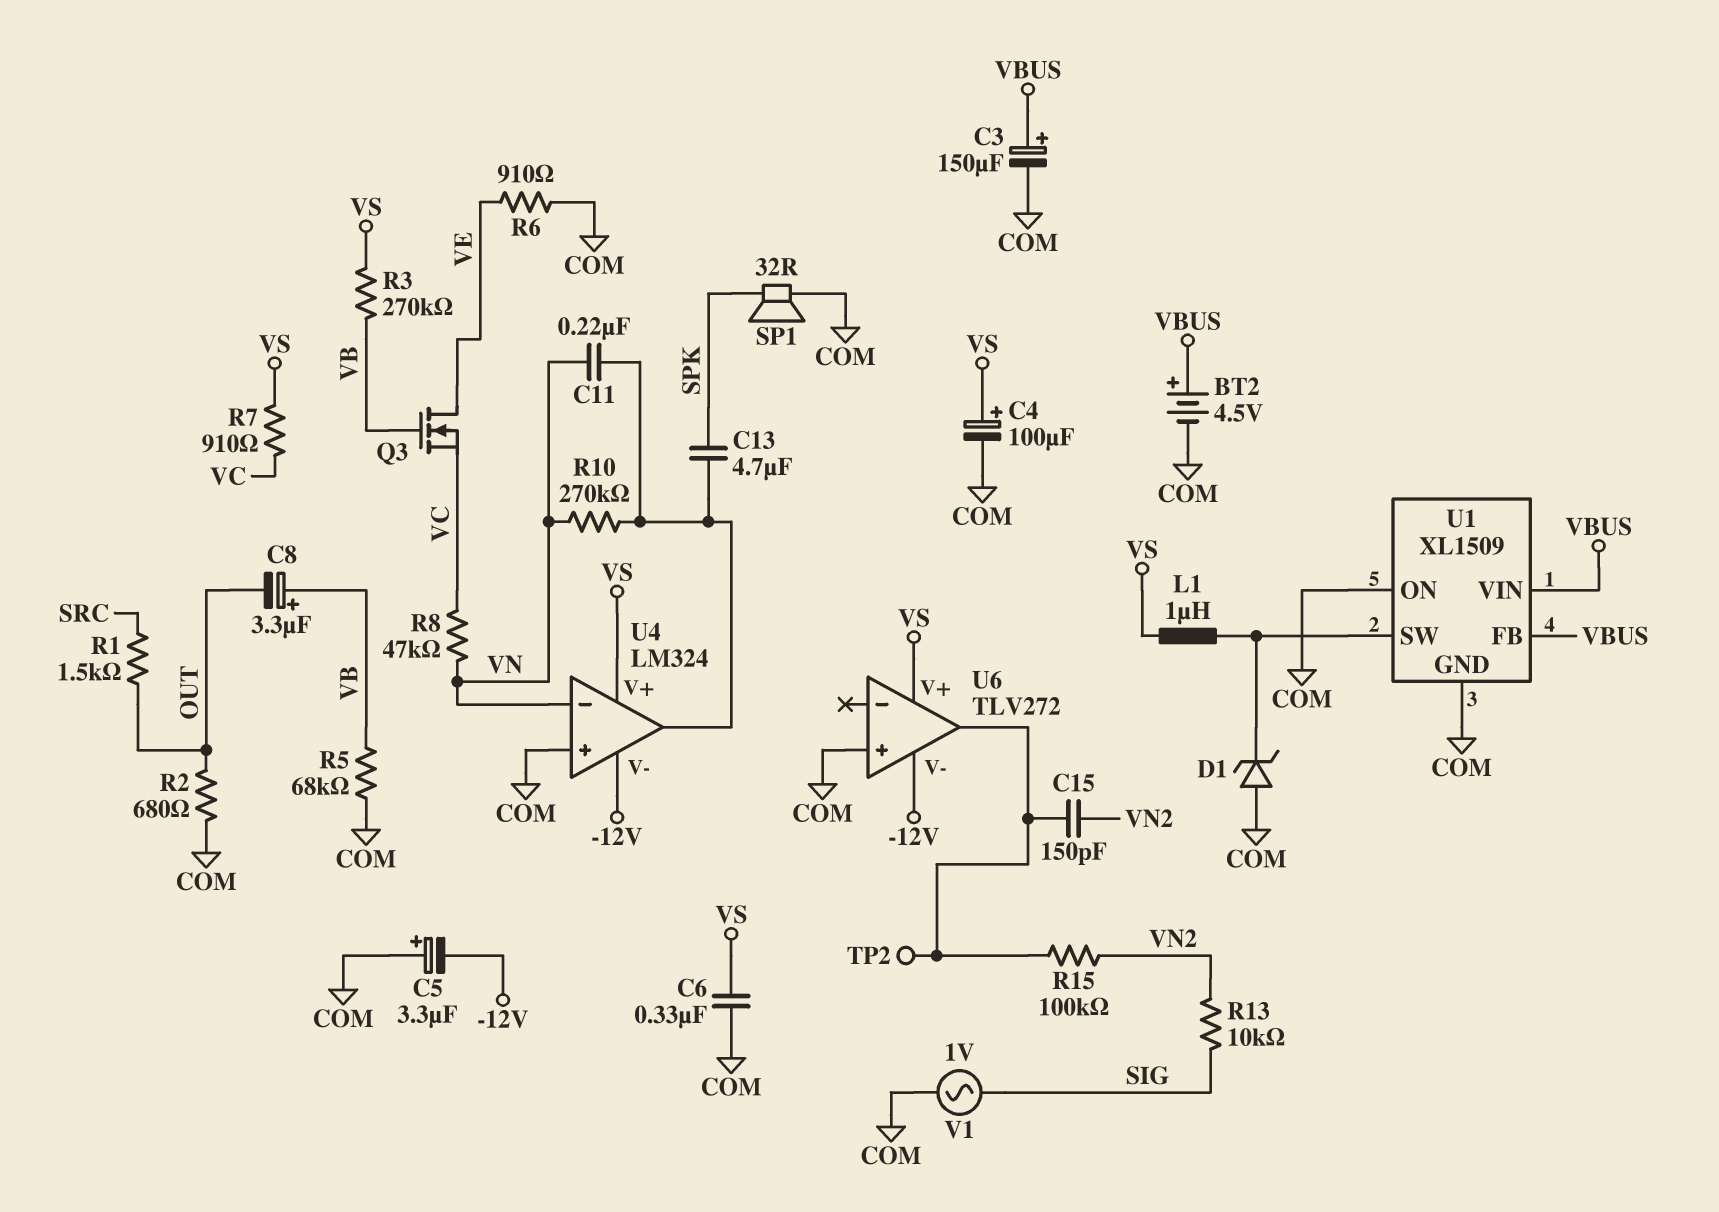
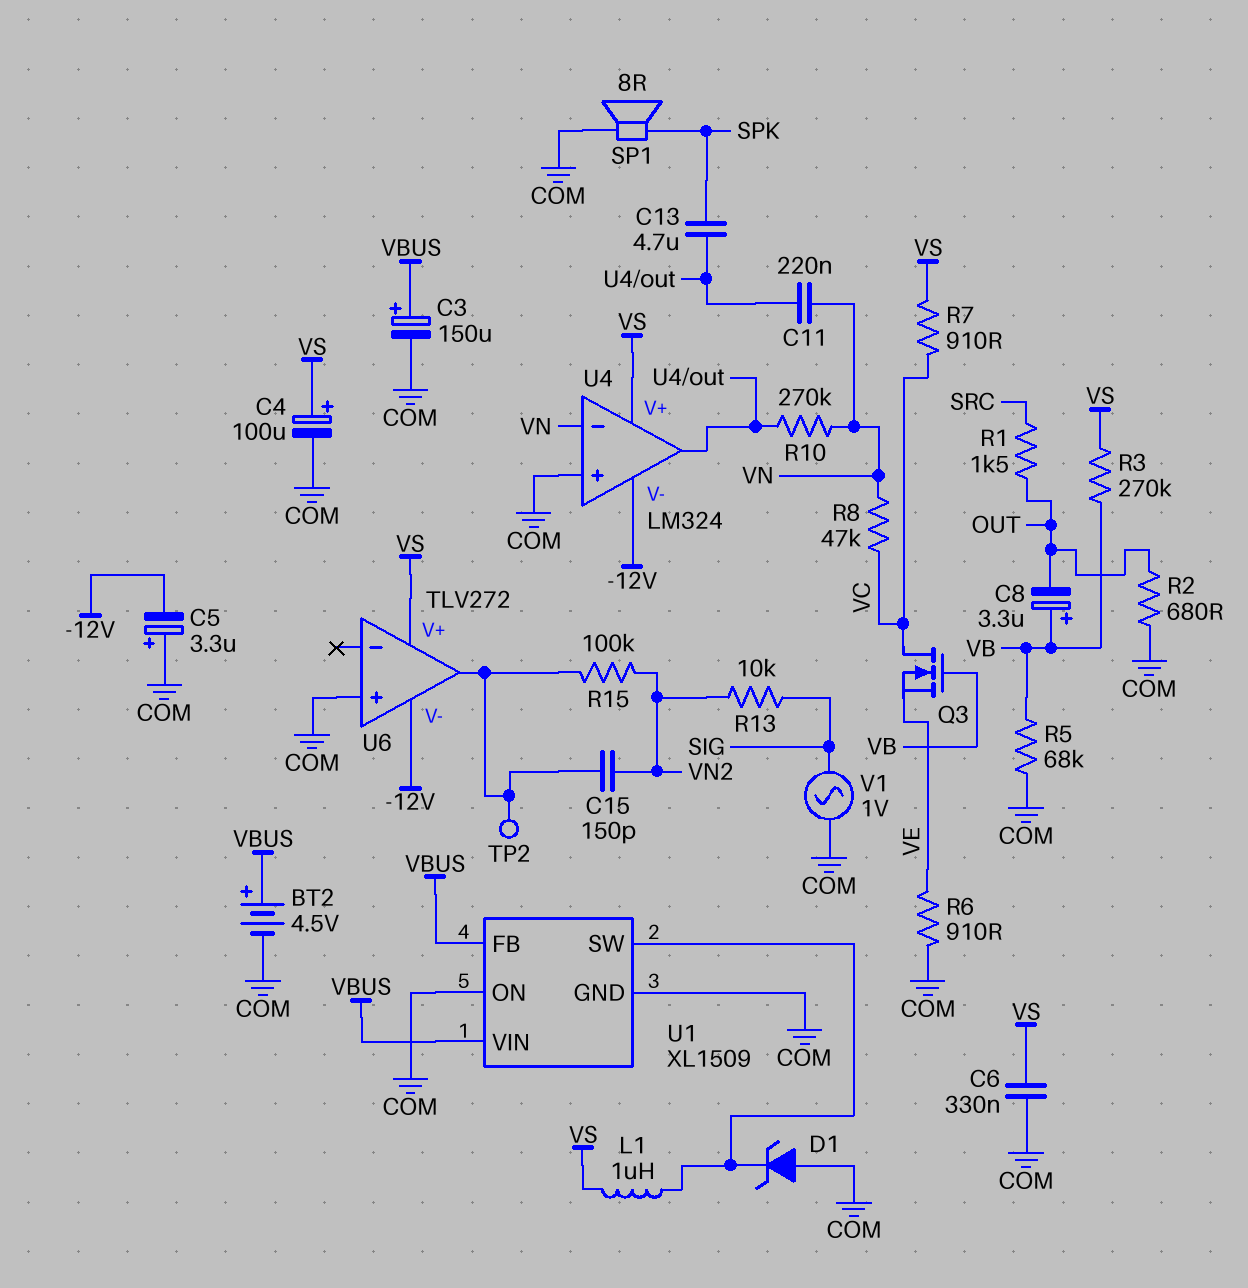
Q3: NMOS (G VB, D VE, S VC) -> NMOS (G VB, D VC, S VE)
SP1: speaker 32R (COM, SPK) -> speaker 8R (COM, SPK)

